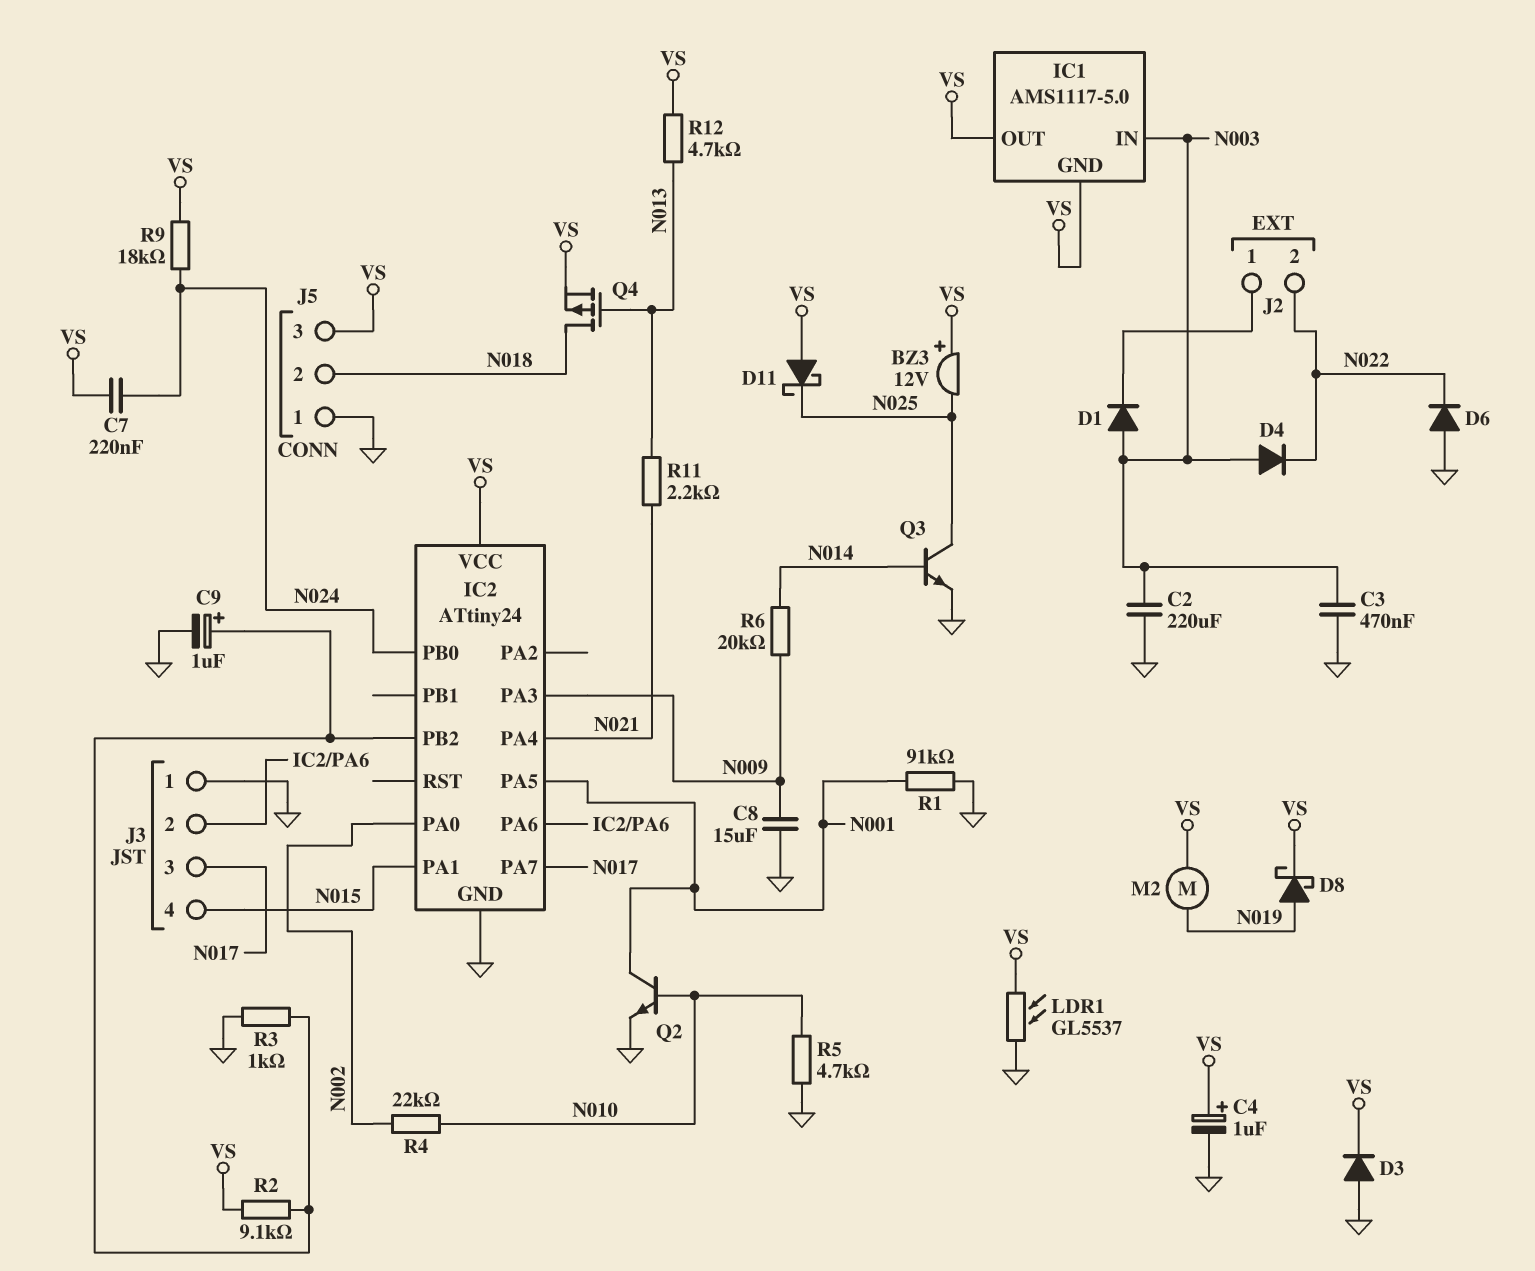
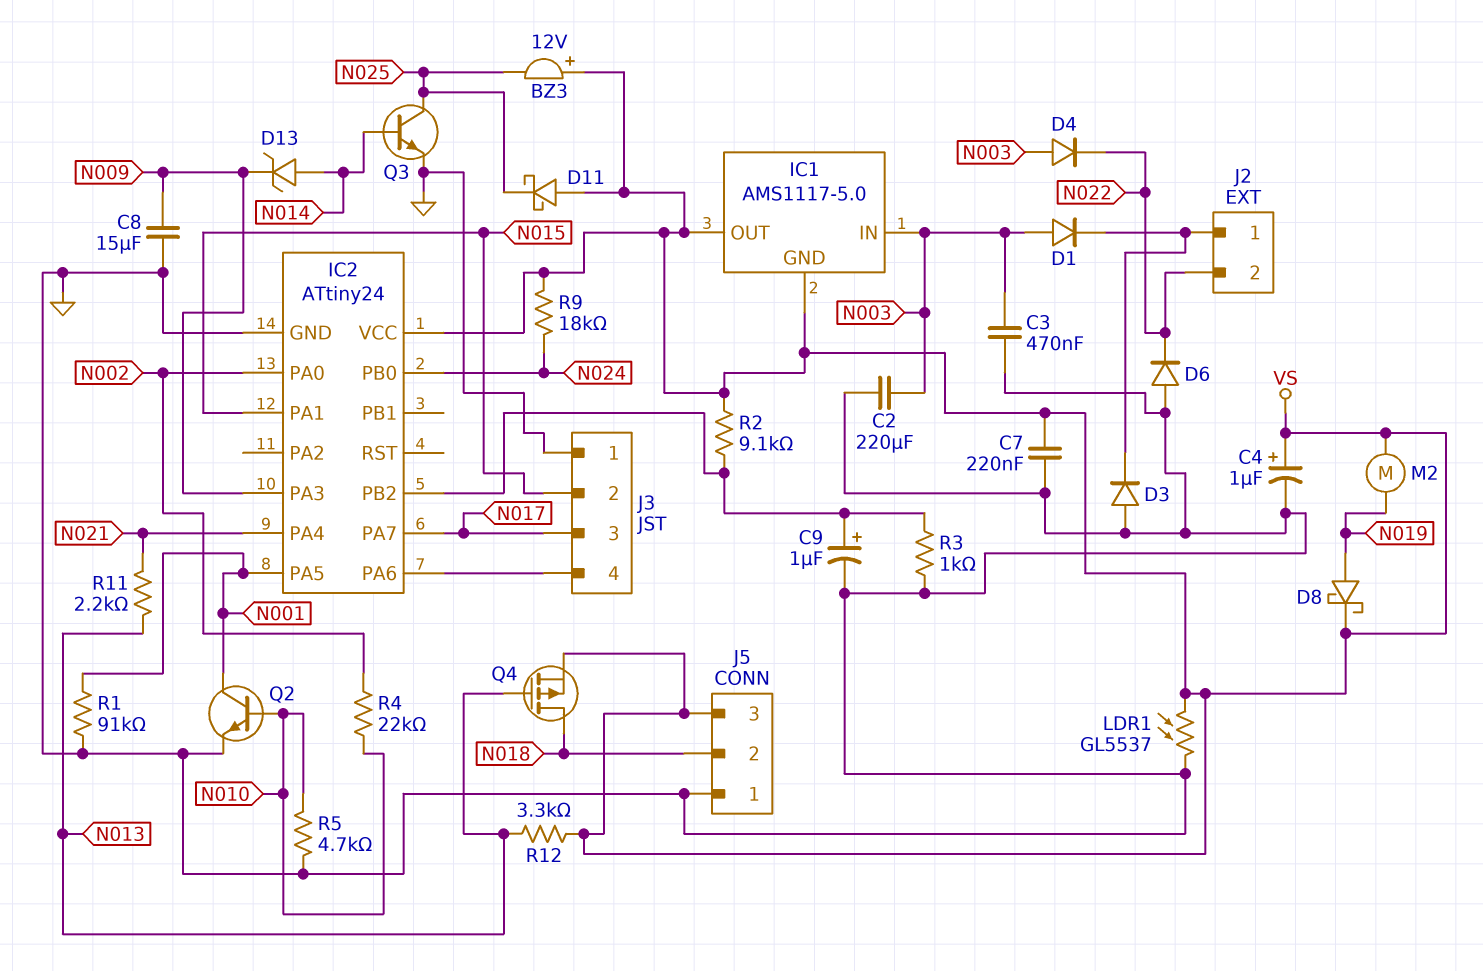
C7: 220nF (N024, VS) -> 220nF (GND, VS)
D3: diode (A GND, K VS) -> diode (A GND, K J2/1)
D13: none -> zener (A N014, K N009)
J3 pin 2: IC2/PA6 -> N015
J3 pin 4: N015 -> IC2/PA6
R6: 20k (N009, N014) -> none
R12: 4.7k (N013, VS) -> 3.3k (N013, VS)

